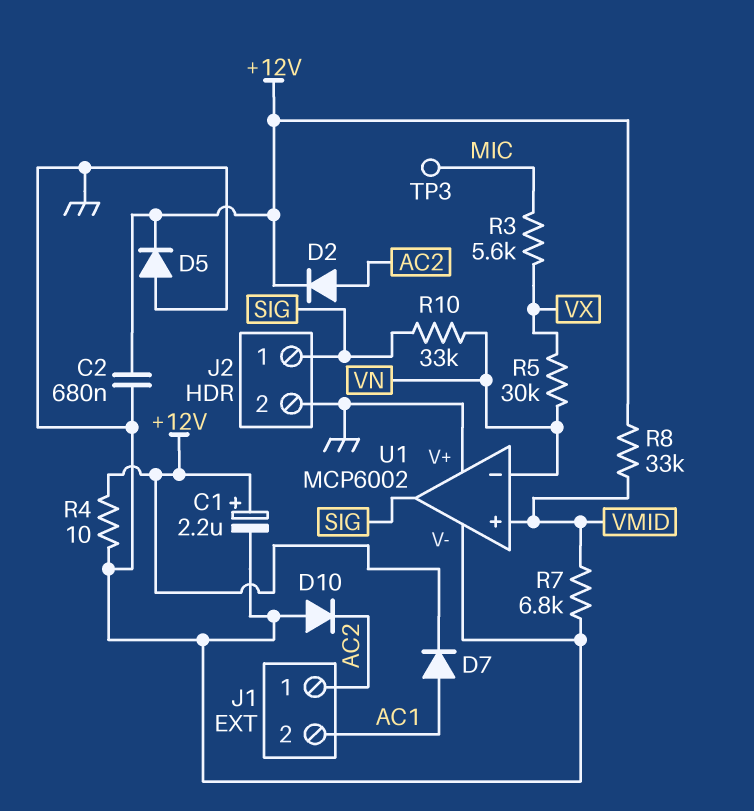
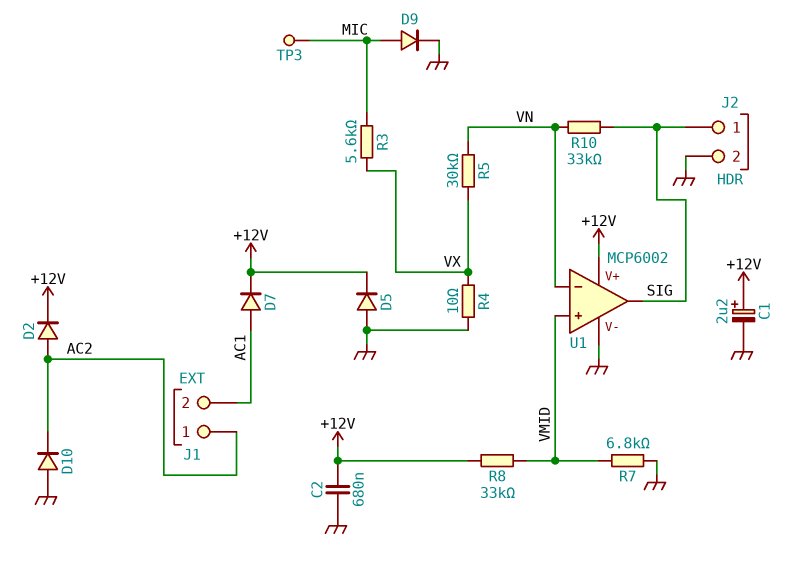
D9: none -> diode (A MIC, K GND)
R4: 10 (+12V, GND) -> 10 (GND, VX)
U1 pin V+: GND -> +12V

